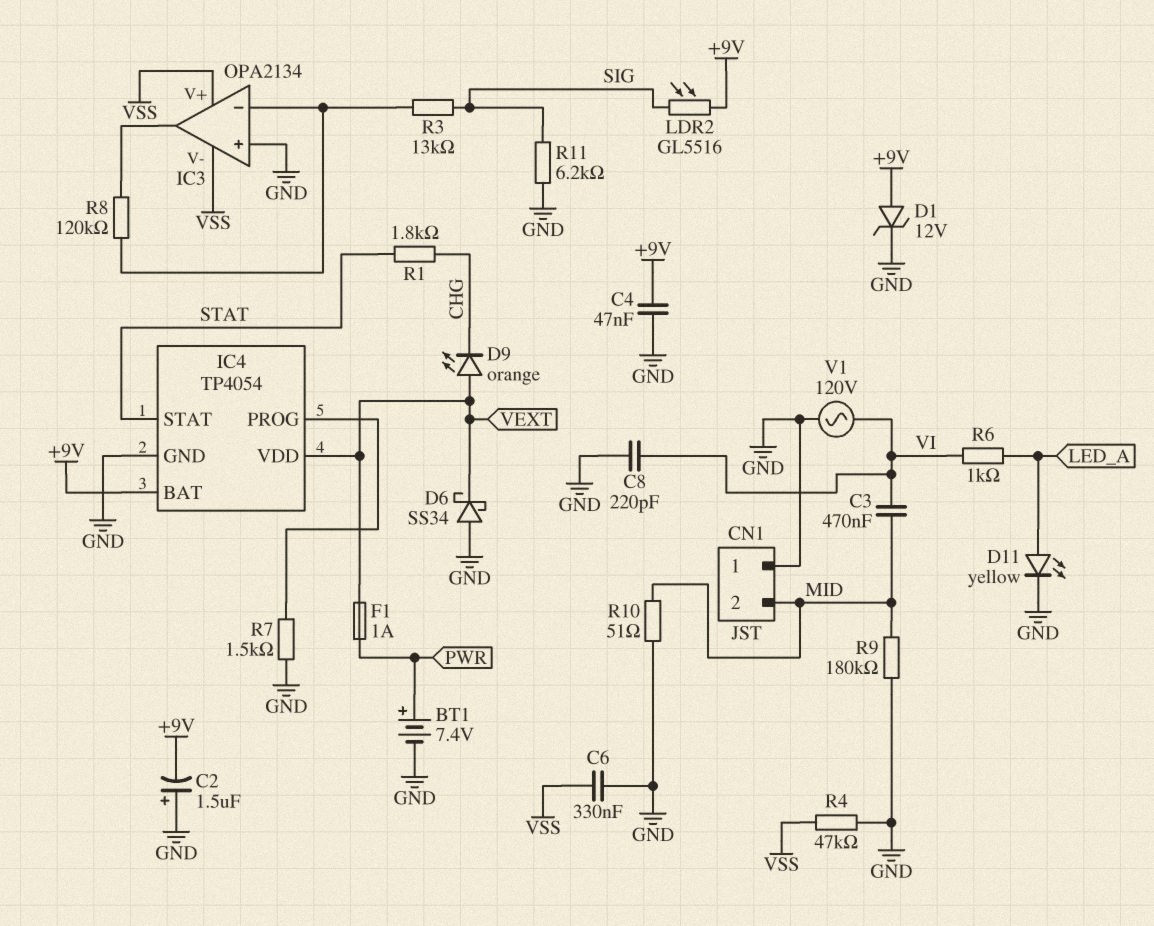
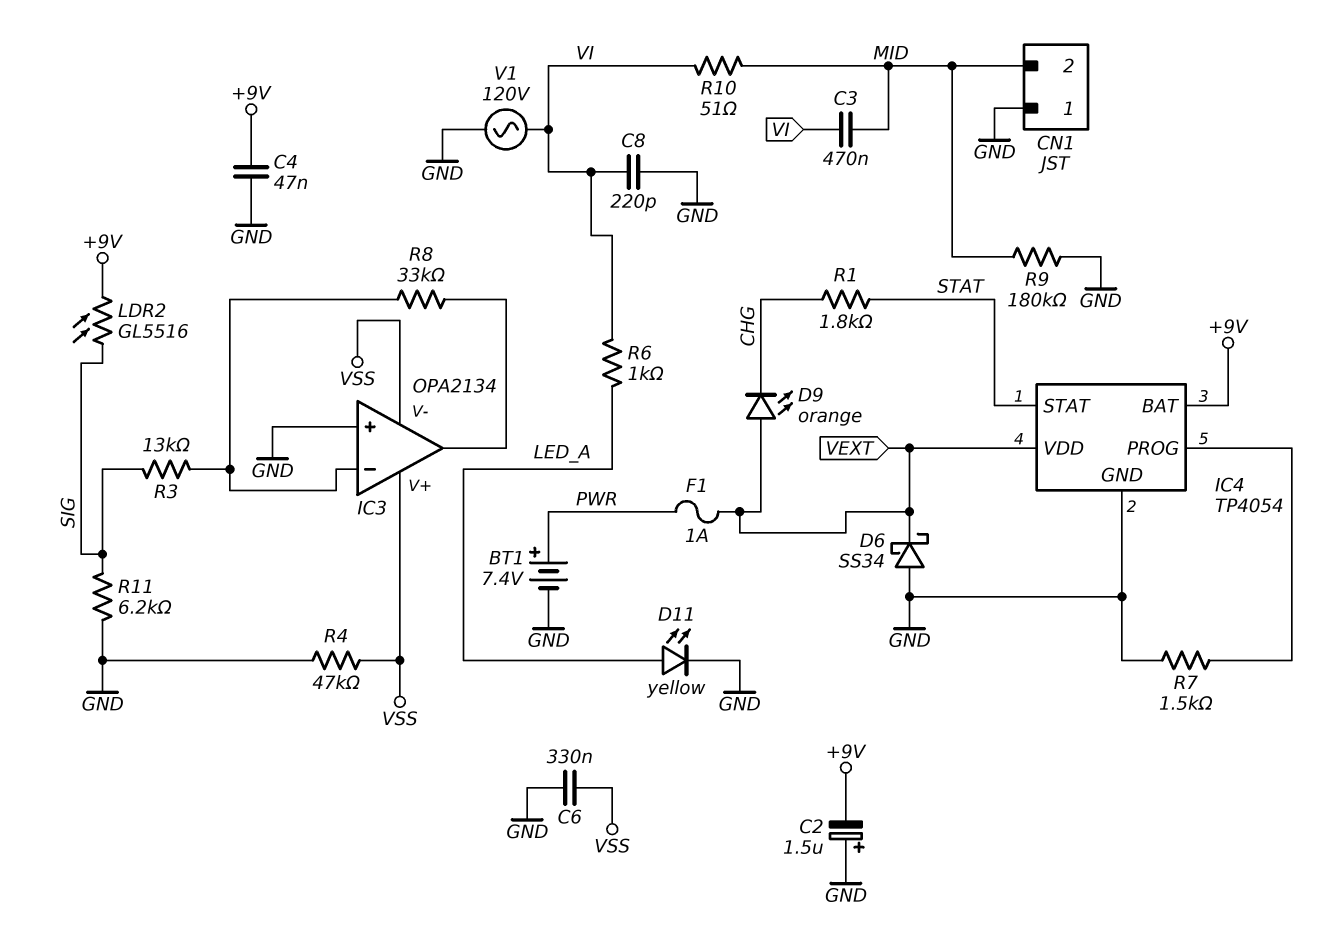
D1: zener 12V (A +9V, K GND) -> none
R8: 120k (IC3/in-, IC3/out) -> 33k (IC3/in-, IC3/out)
R10: 51 (GND, MID) -> 51 (MID, VI)

